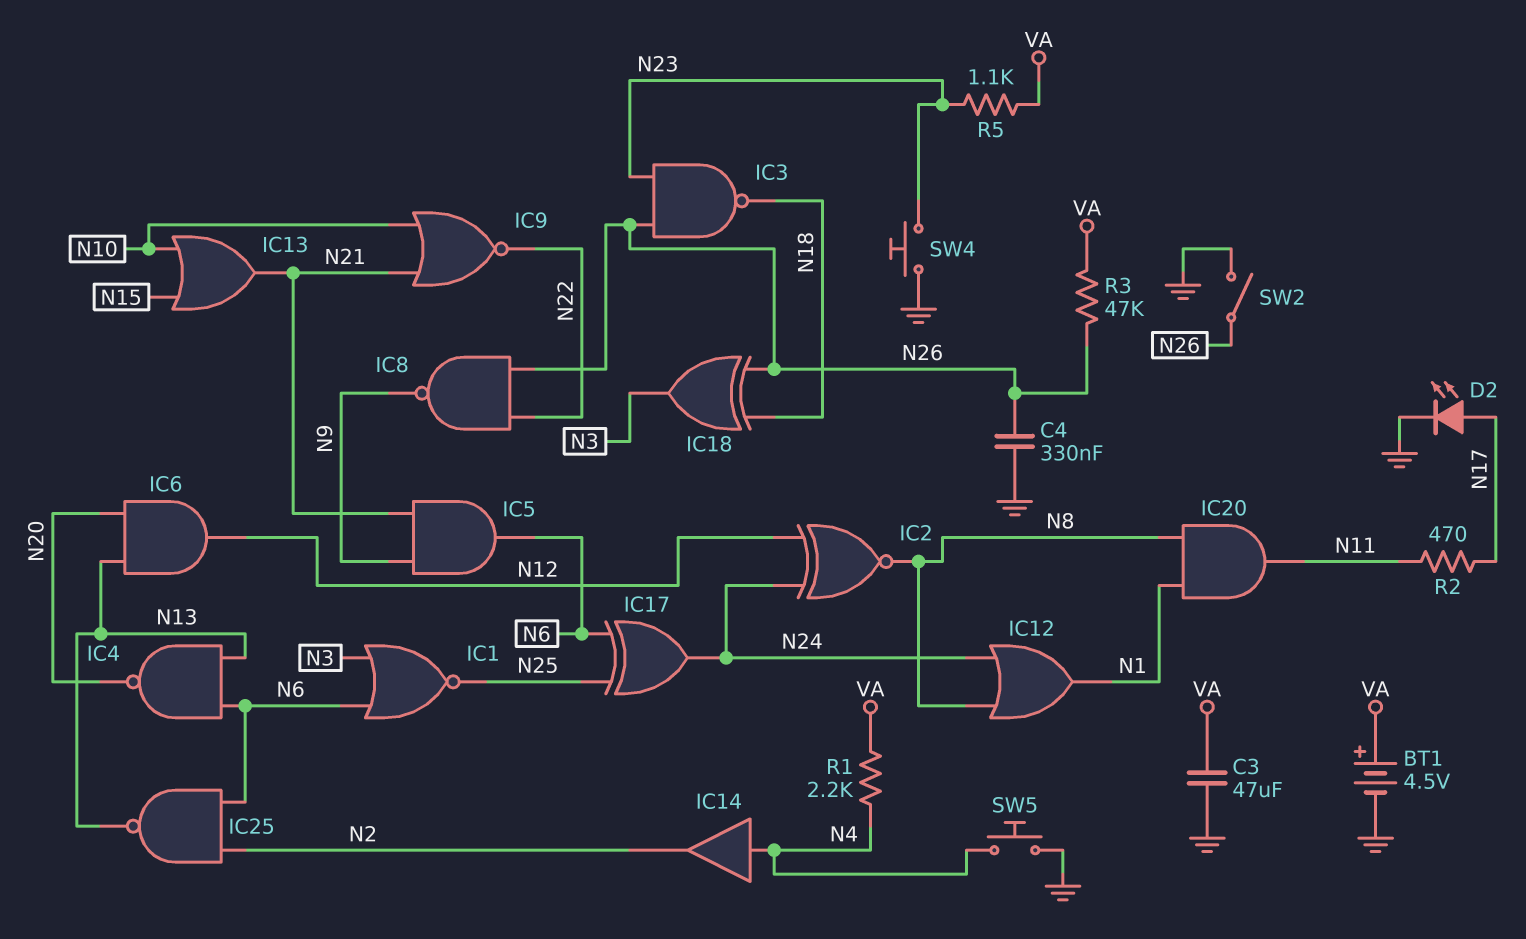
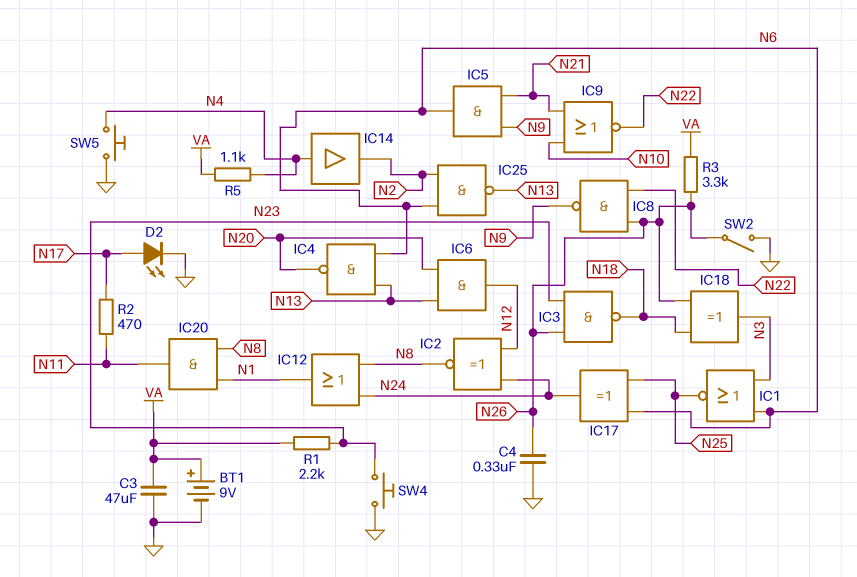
BT1: 4.5V (plus VA, minus GND) -> 9V (plus VA, minus GND)
IC13: OR (in N10, in N15, out N21) -> none
R1: 2.2k (N4, VA) -> 2.2k (N23, VA)
R3: 47k (N26, VA) -> 3.3k (N26, VA)
R5: 1.1k (N23, VA) -> 1.1k (N4, VA)

